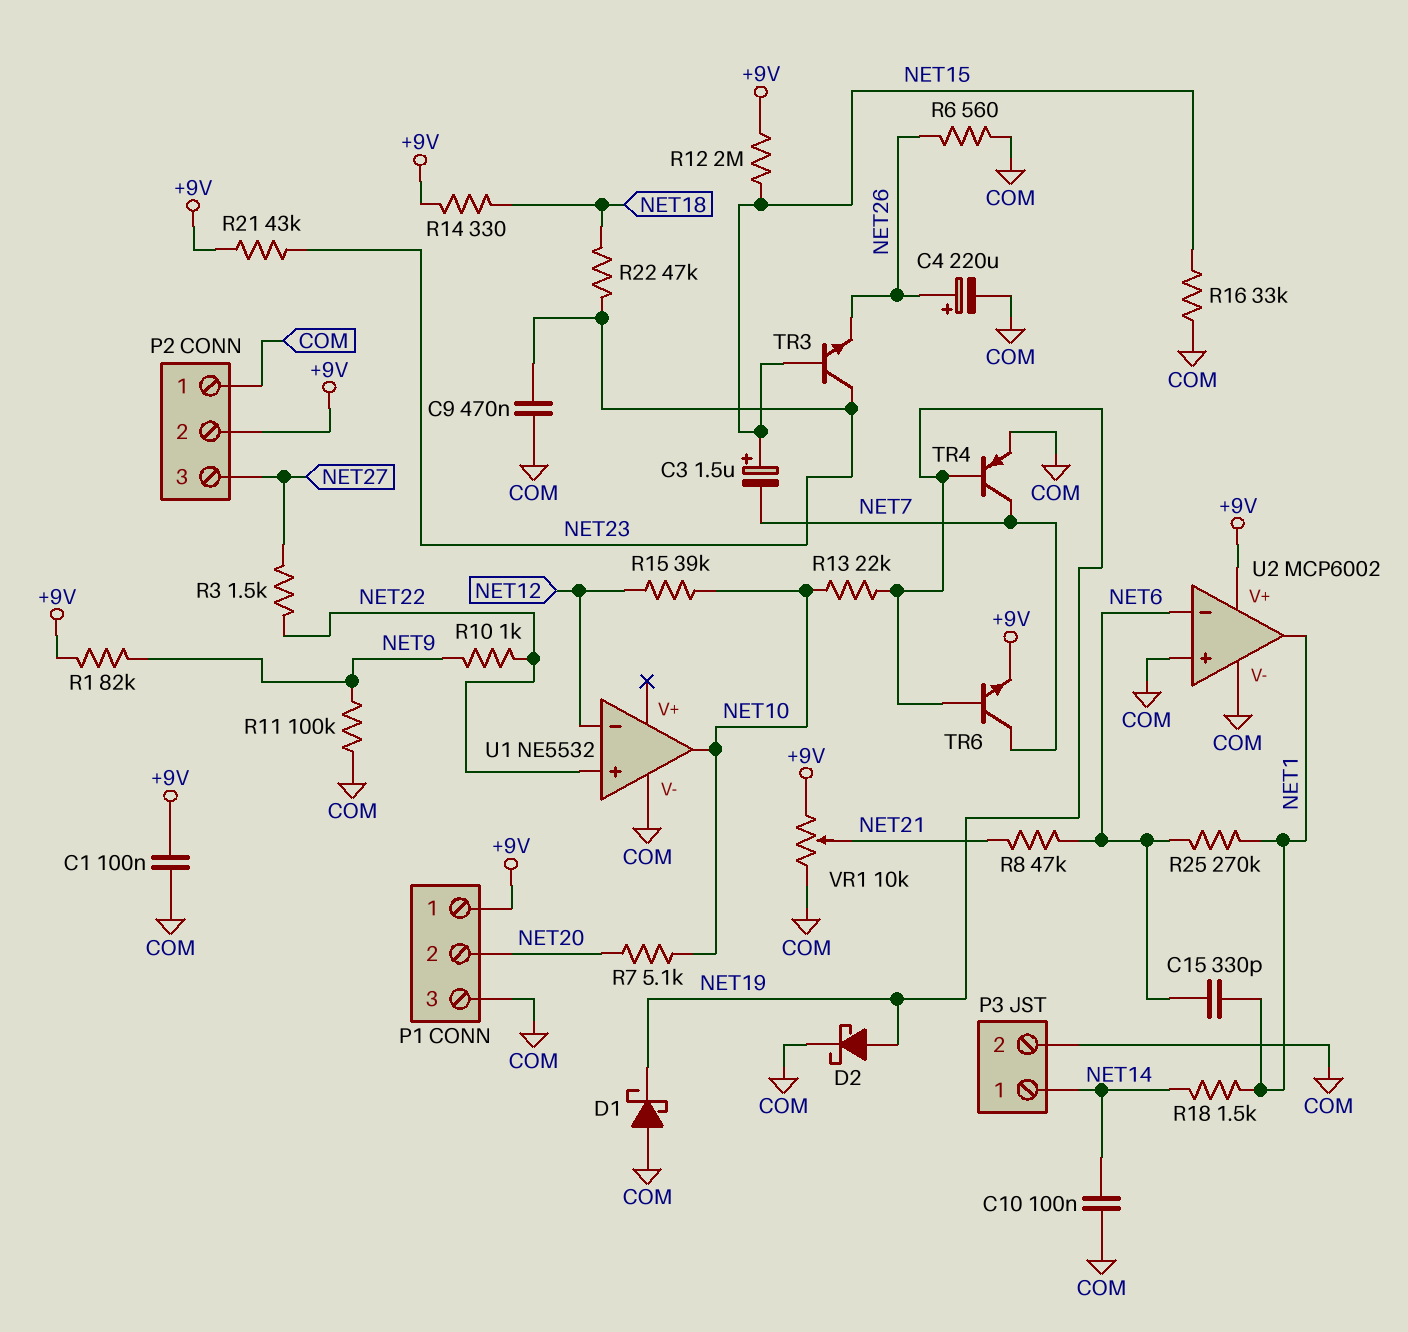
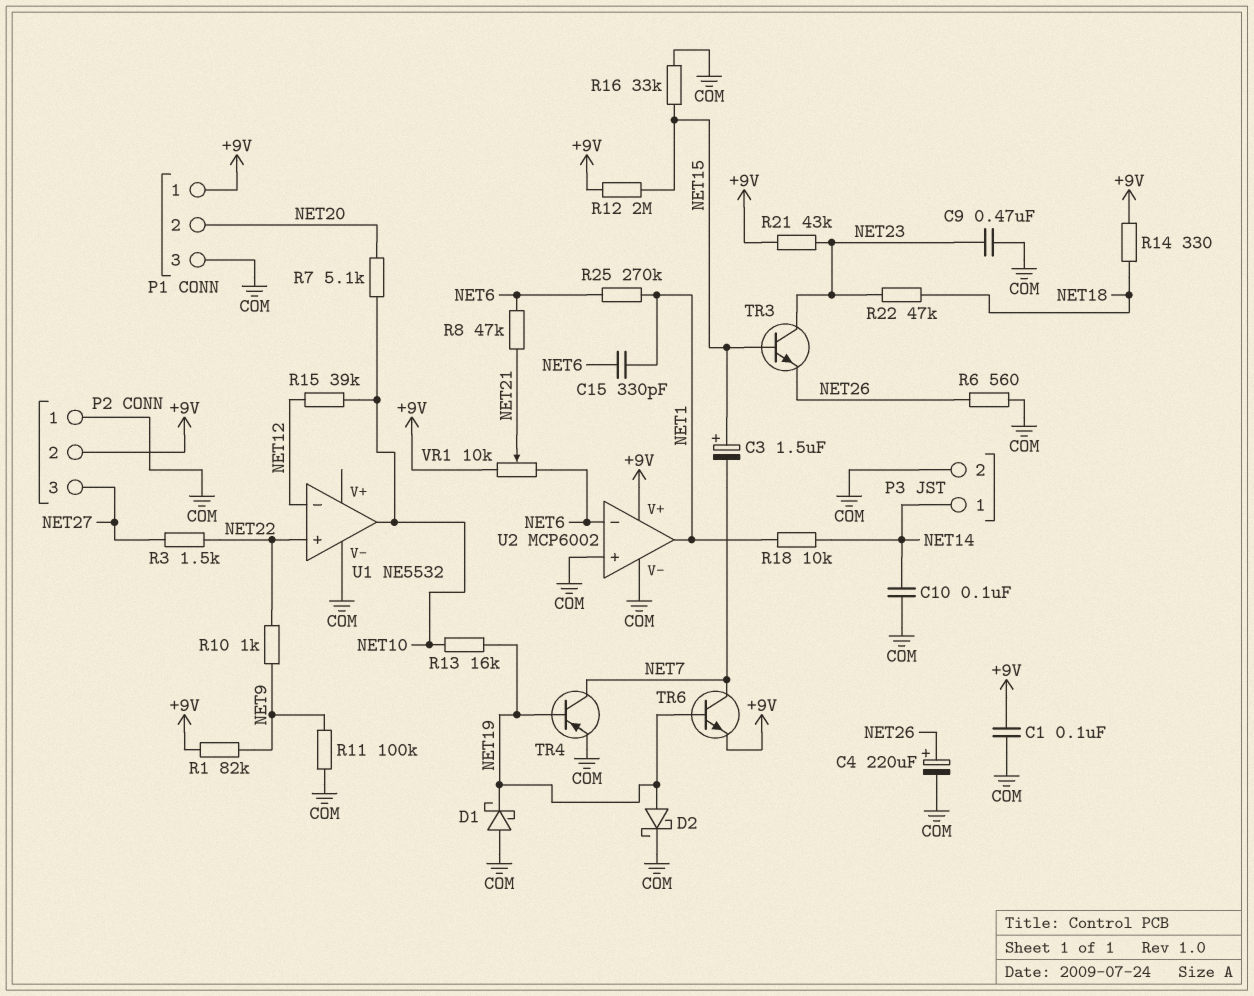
R13: 22k (NET10, NET19) -> 16k (NET10, NET19)
R18: 1.5k (NET1, NET14) -> 10k (NET1, NET14)
VR1: 10k (+9V, COM, wiper NET21) -> 10k (+9V, NET6, wiper NET21)

